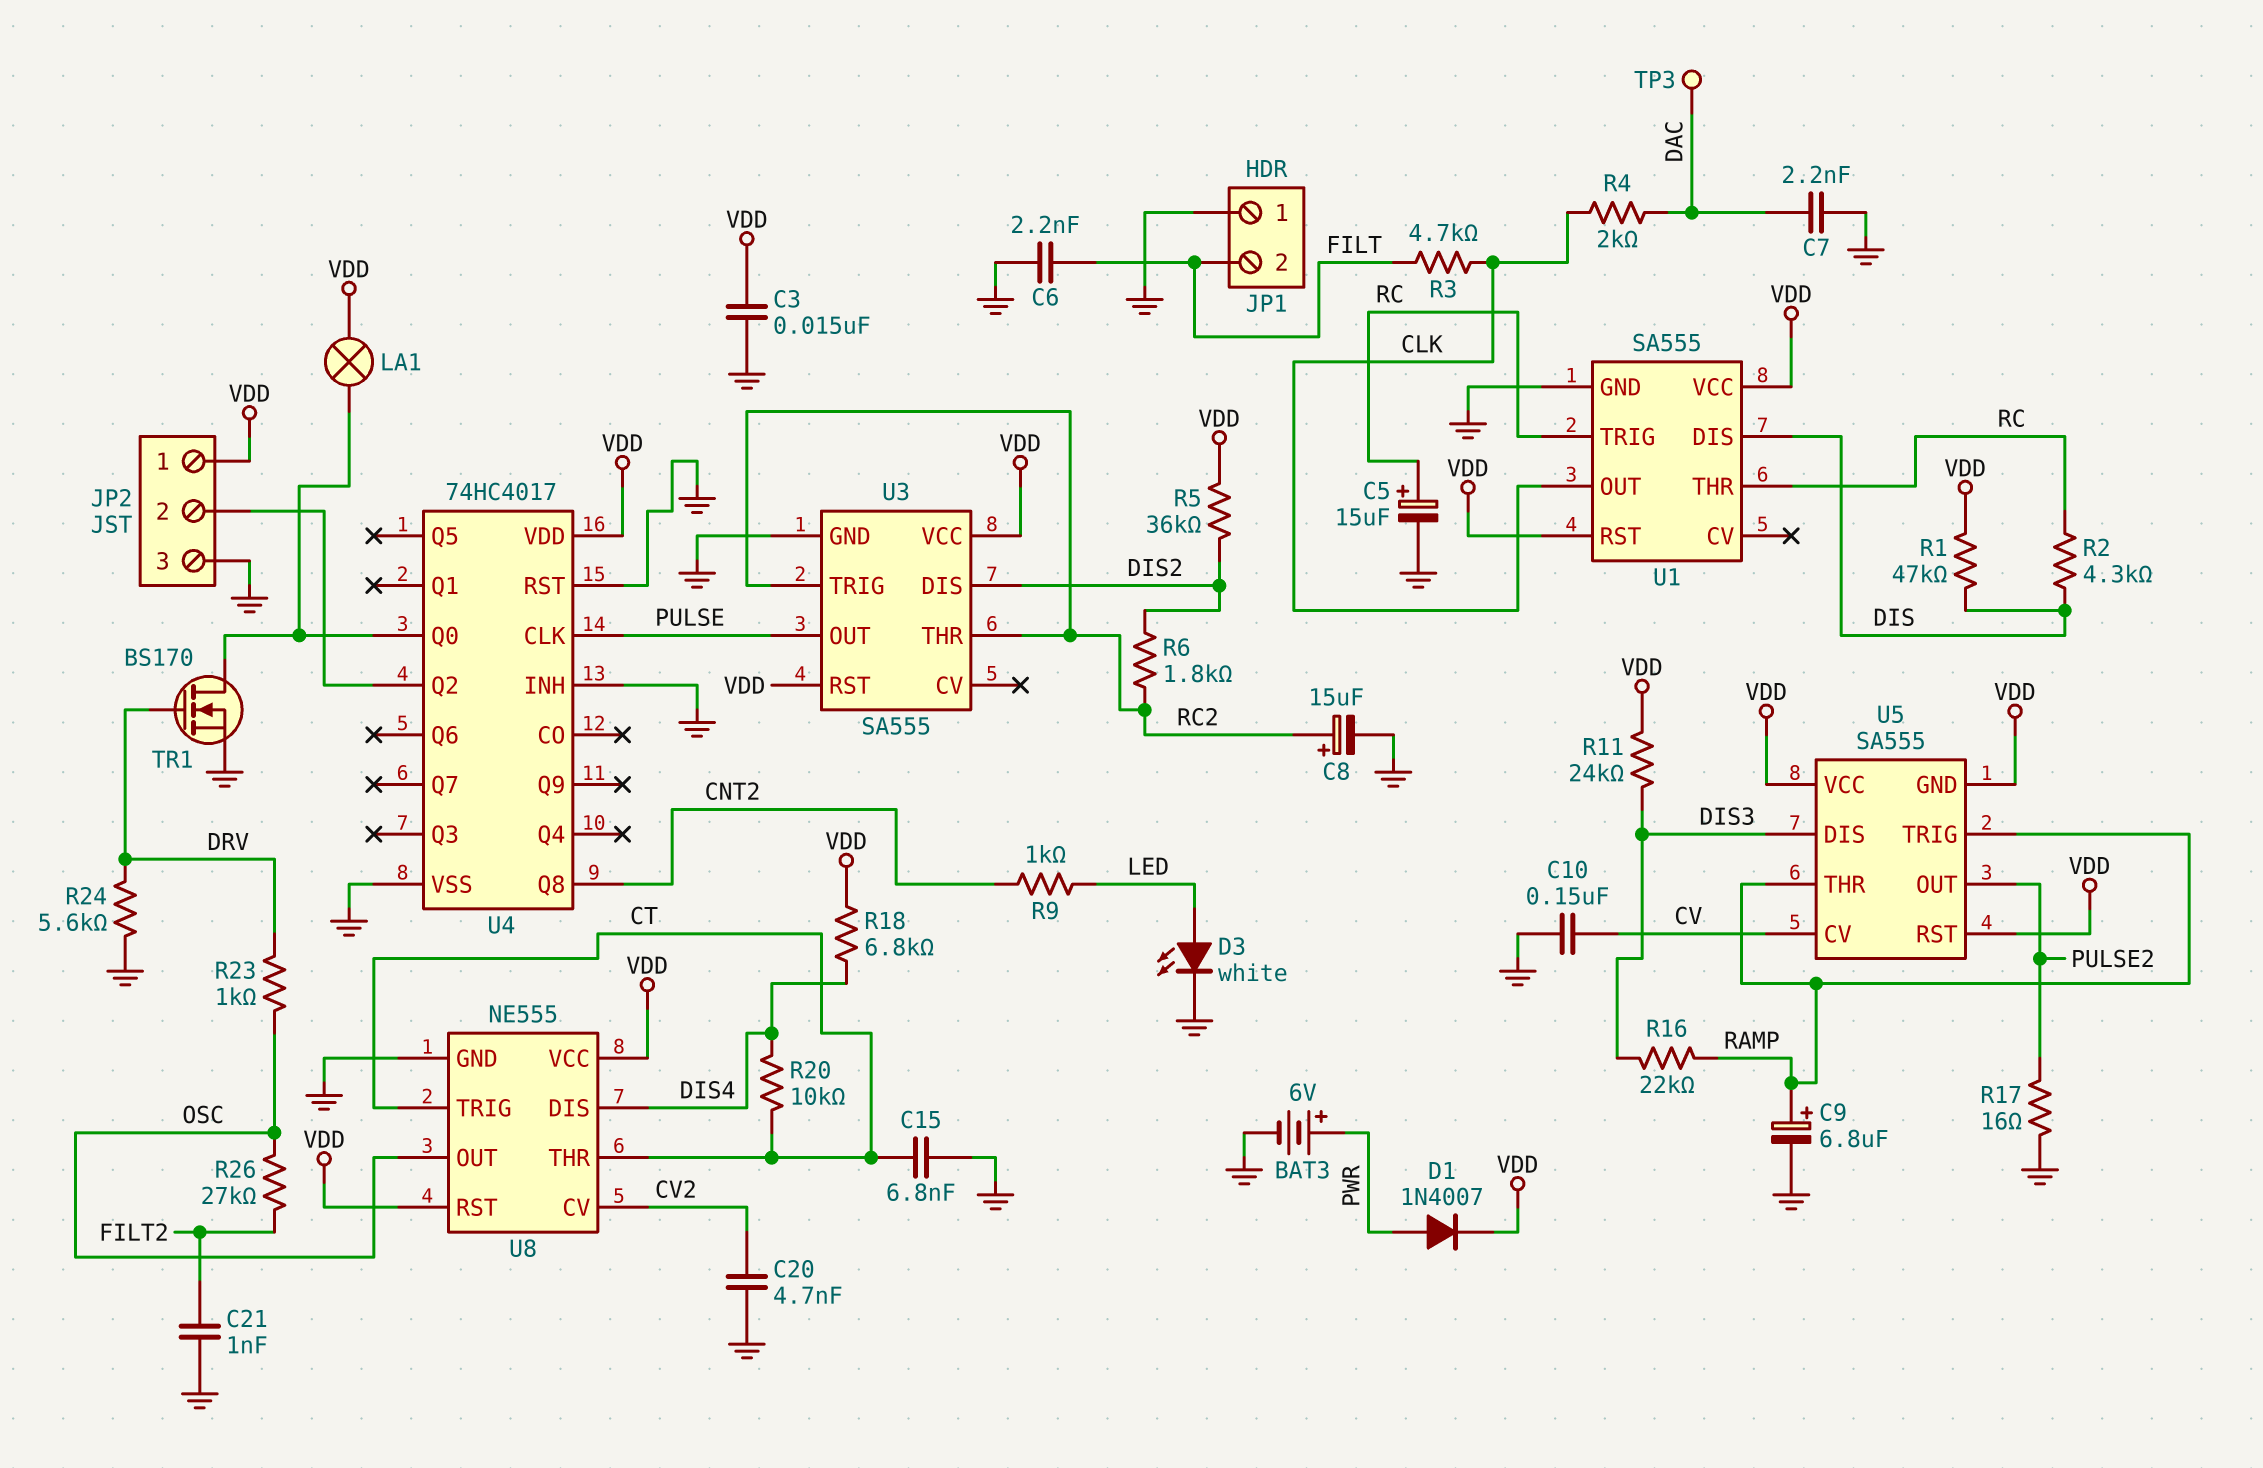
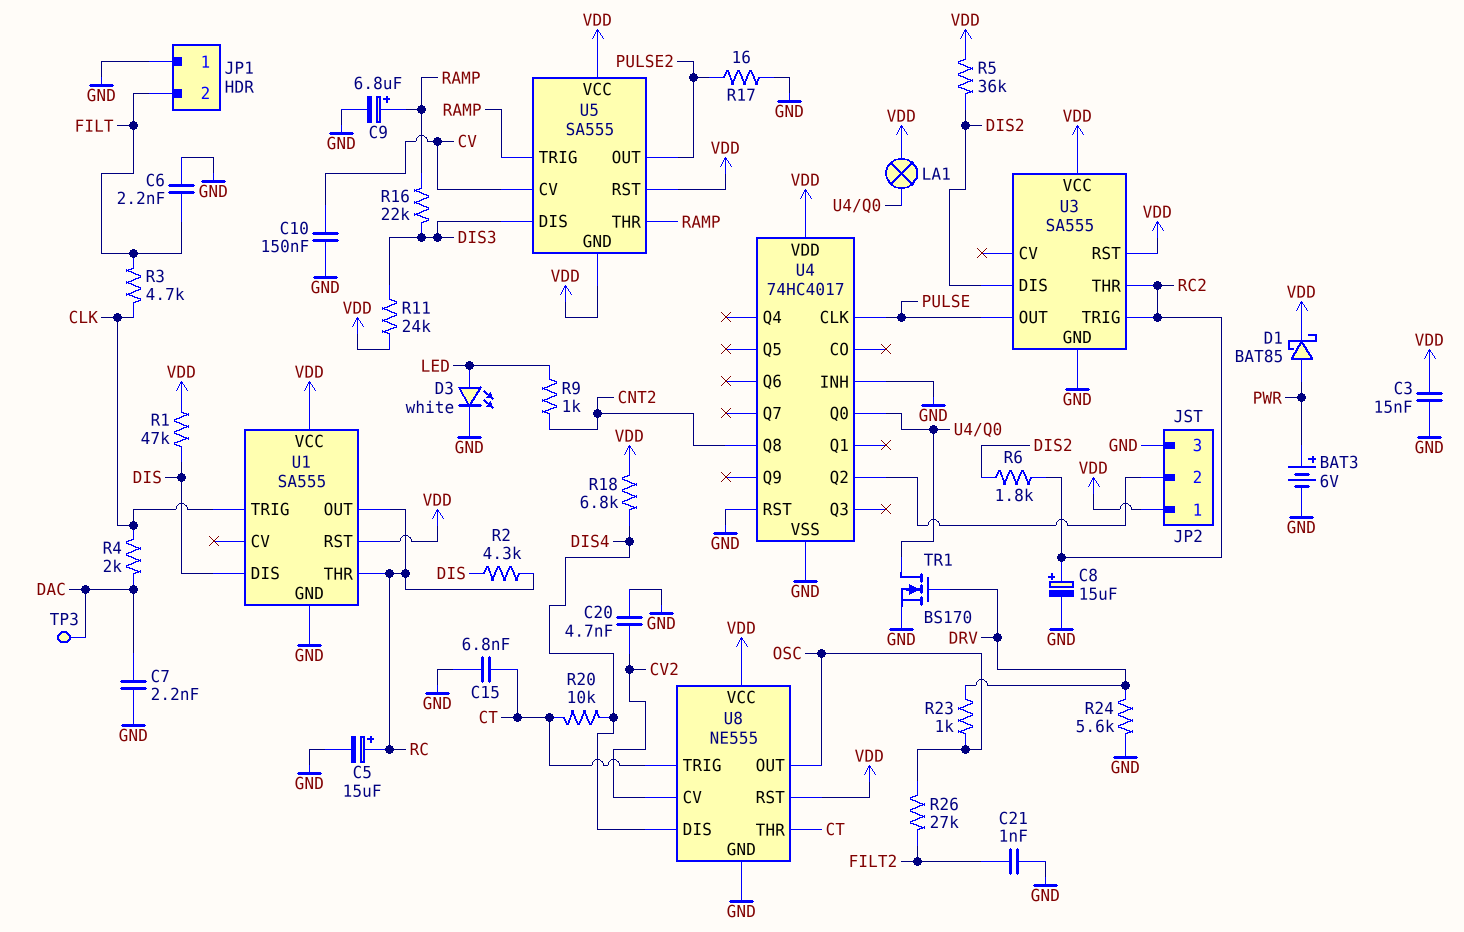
D1: diode 1N4007 (A PWR, K VDD) -> schottky BAT85 (A PWR, K VDD)
U1 pin OUT: CLK -> RC
U1 pin TRIG: RC -> CLK

